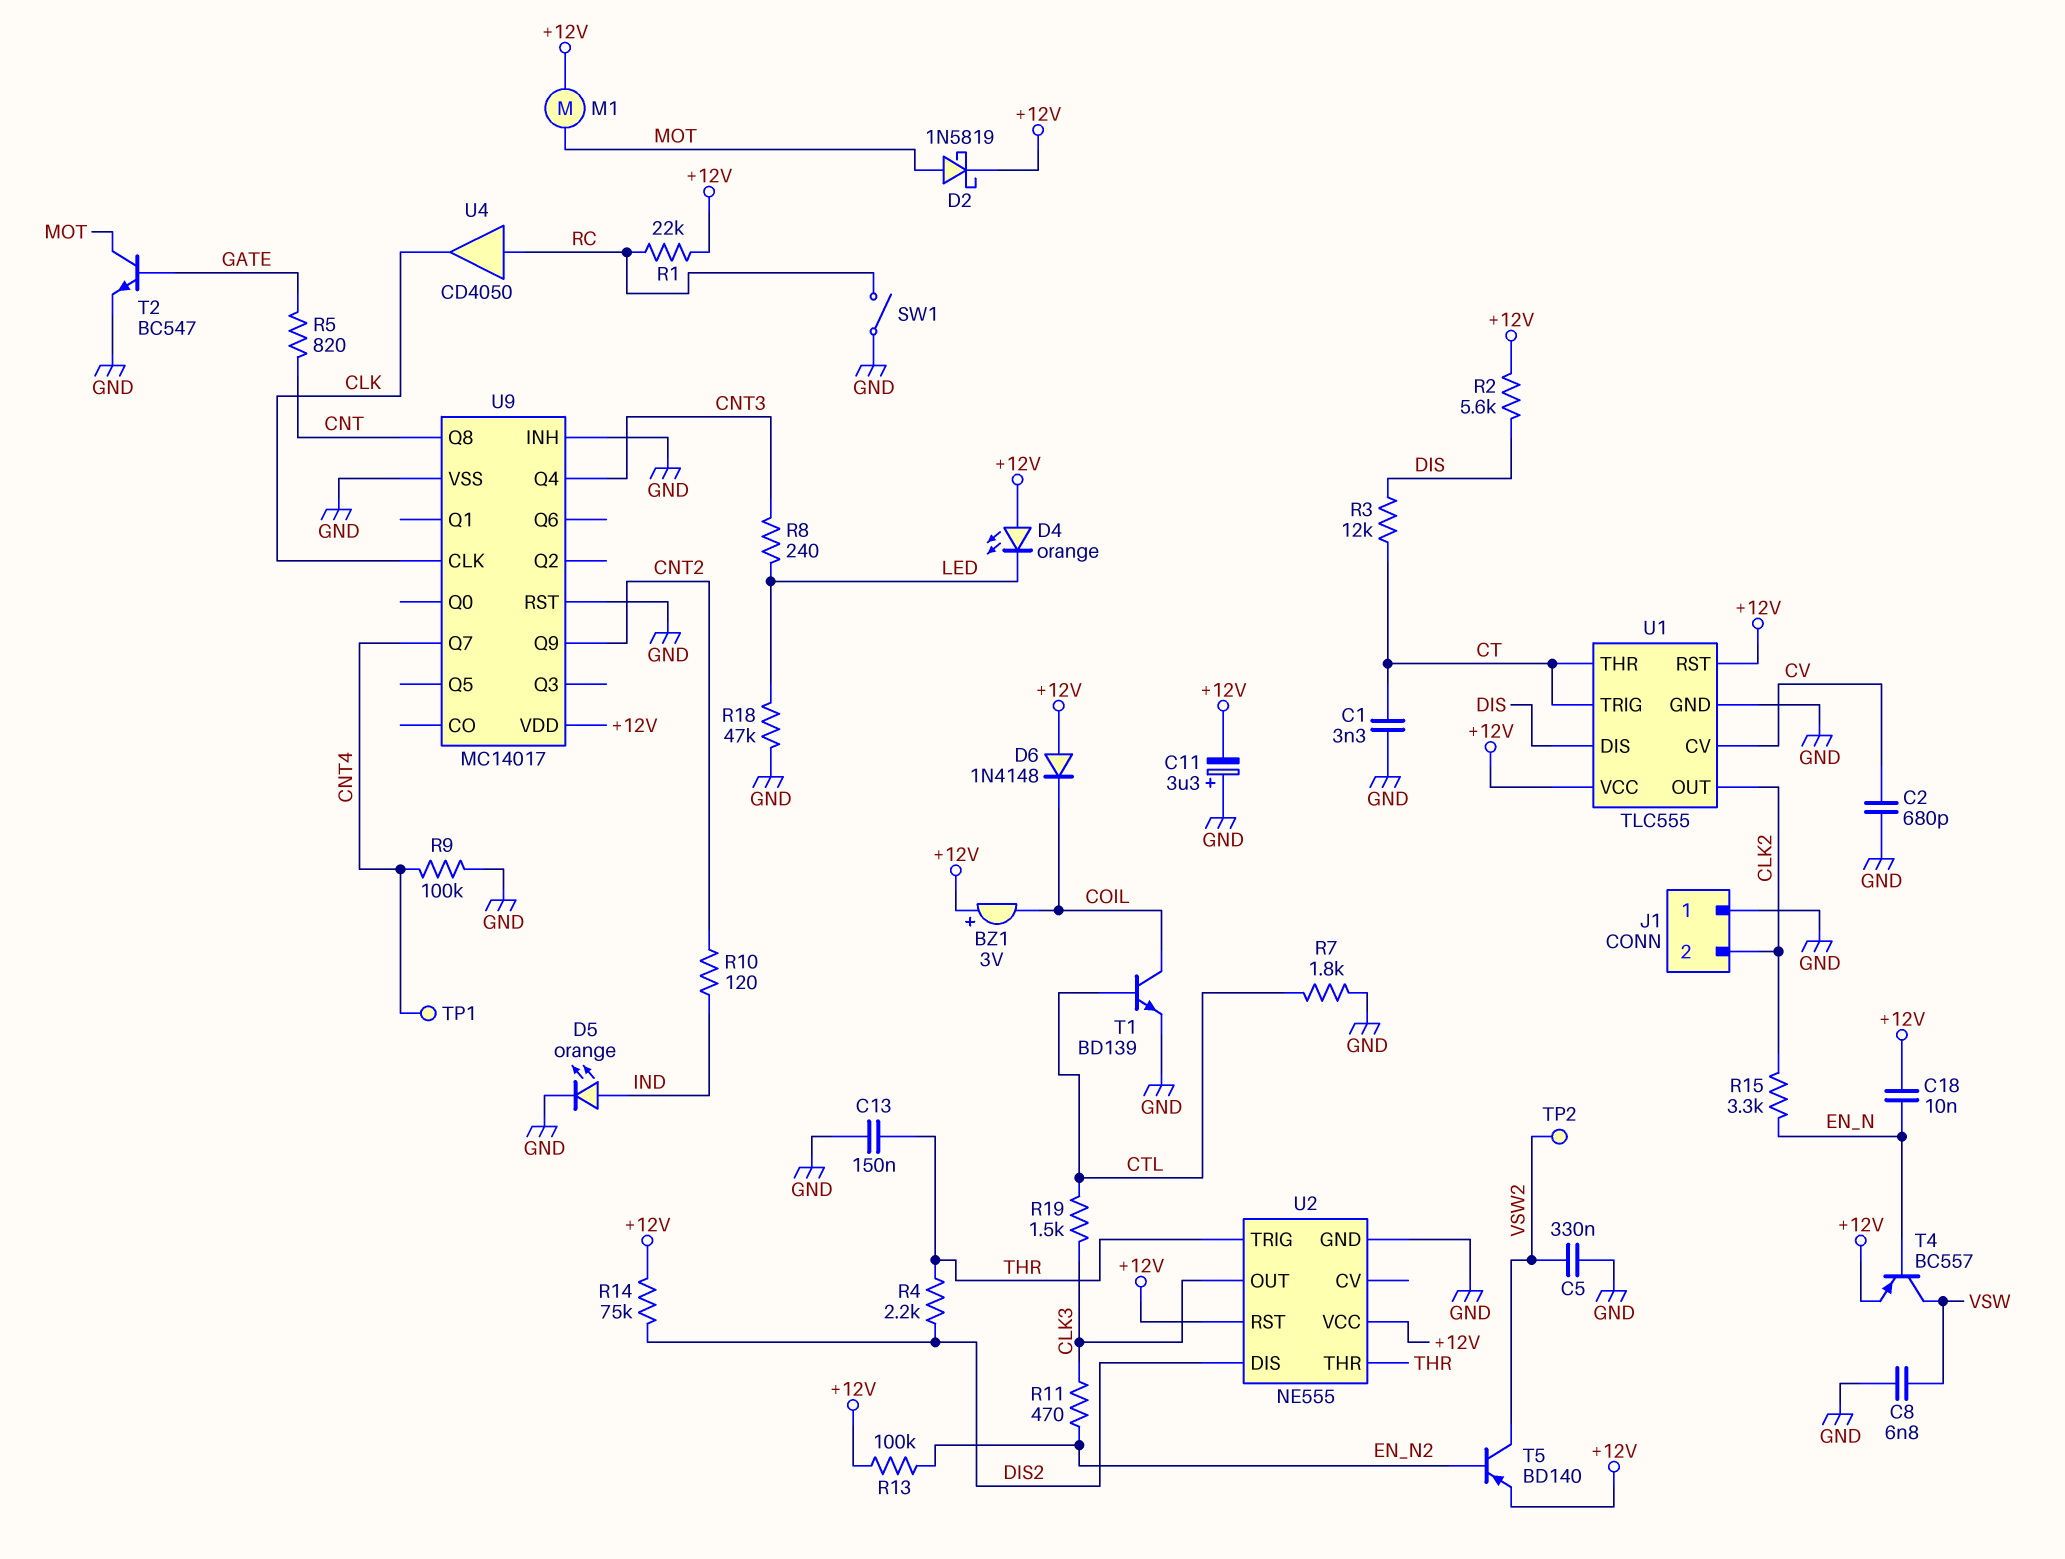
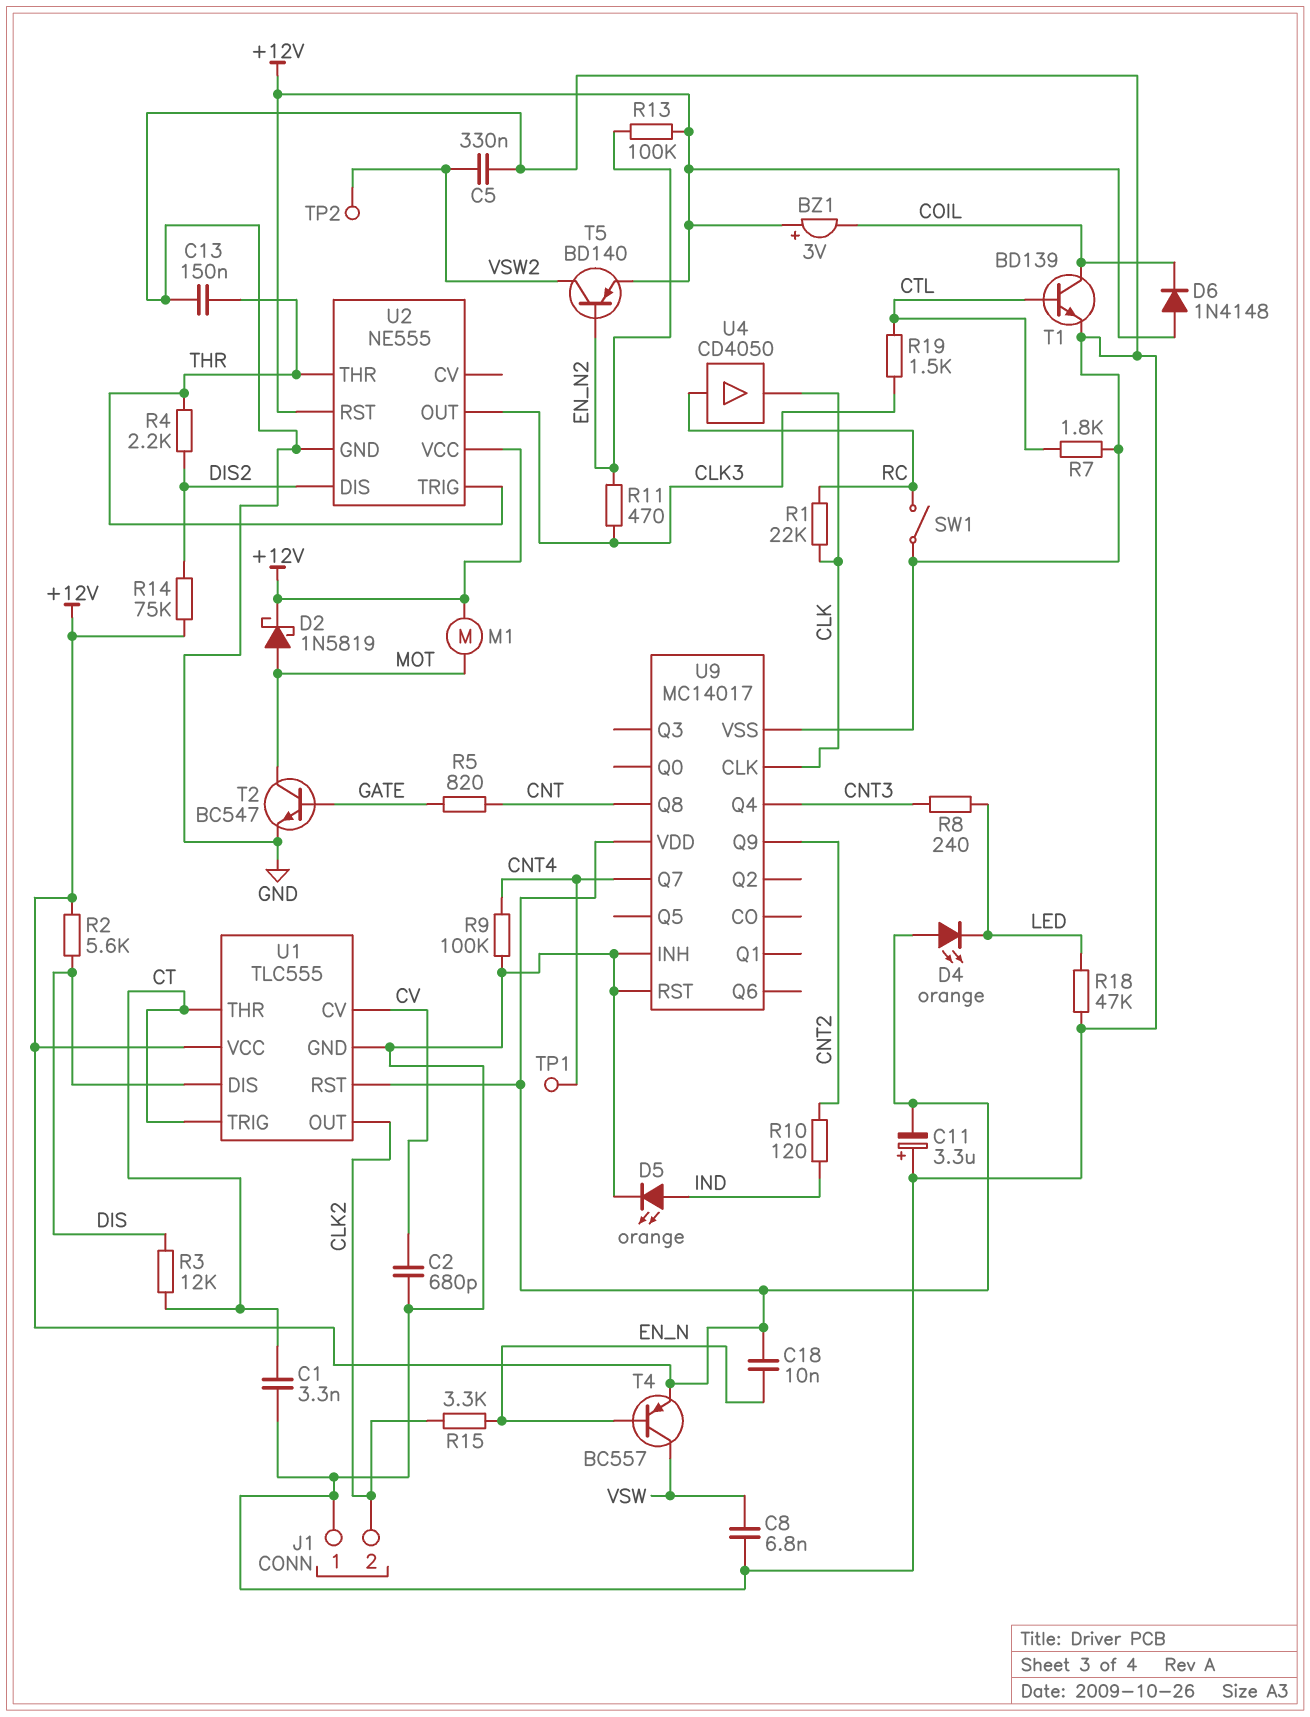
R1: 22k (+12V, RC) -> 22k (CLK, RC)

